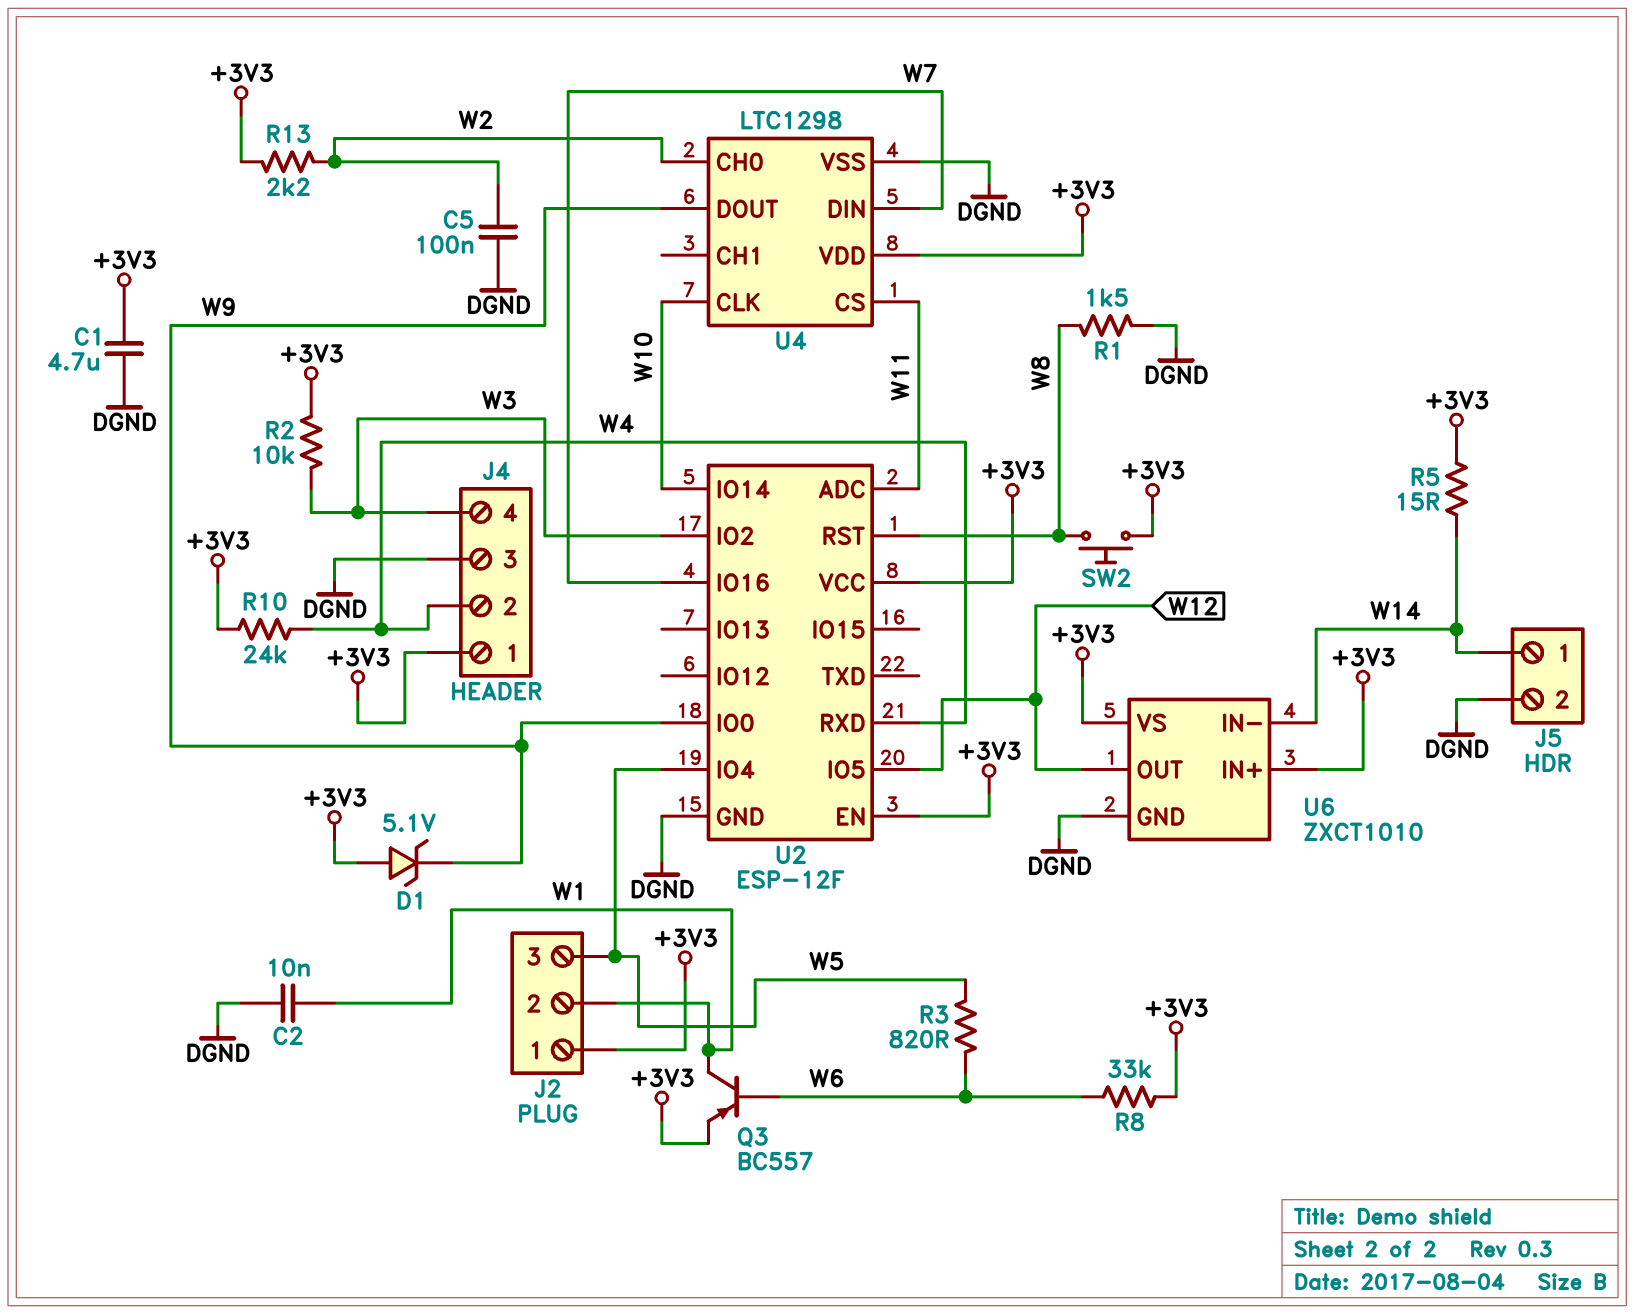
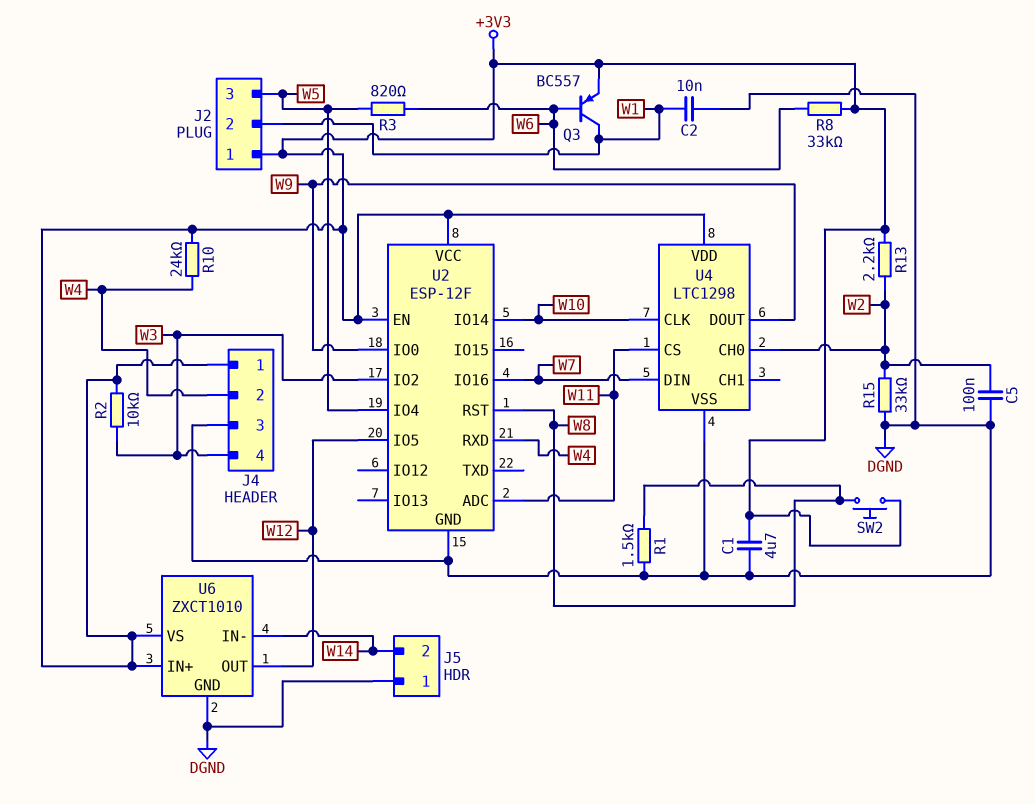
D1: zener 5.1V (A +3V3, K W9) -> none
J5 pin 1: W14 -> DGND
J5 pin 2: DGND -> W14
R5: 15 (+3V3, W14) -> none
R15: none -> 33k (DGND, W2)

